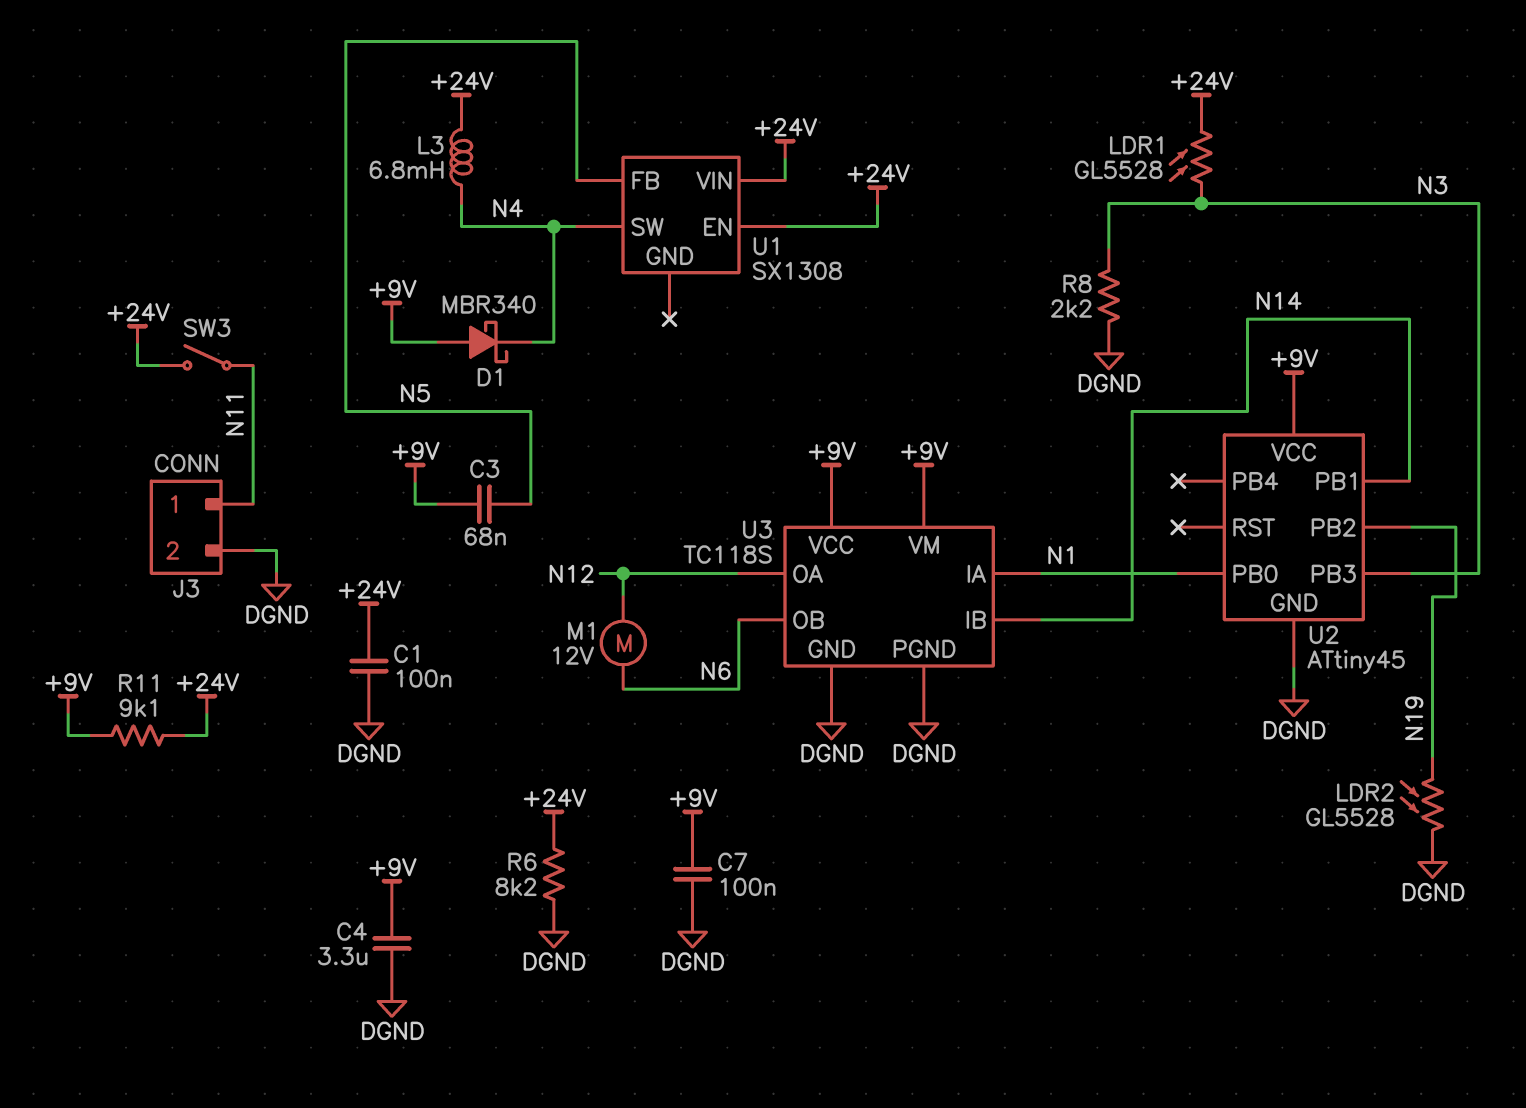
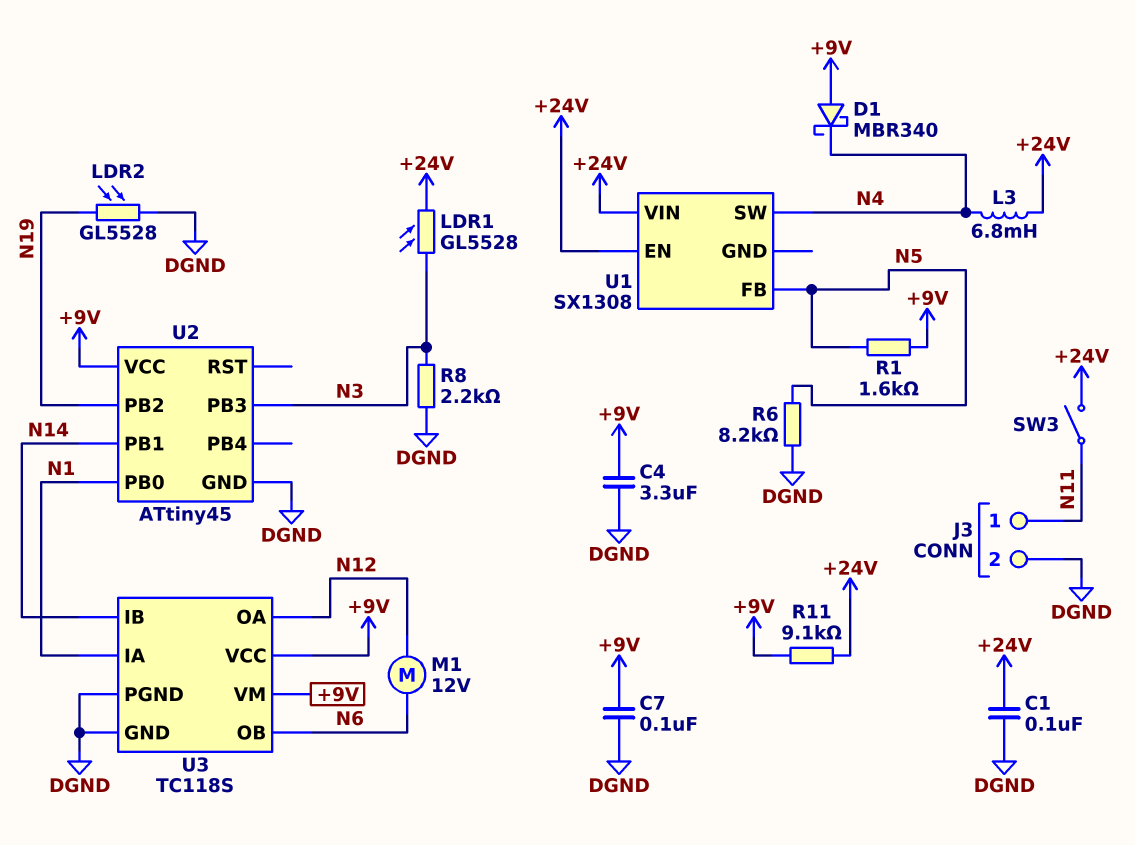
C3: 68nF (+9V, N5) -> none
R1: none -> 1.6k (+9V, N5)
R6: 8.2k (+24V, DGND) -> 8.2k (DGND, N5)

